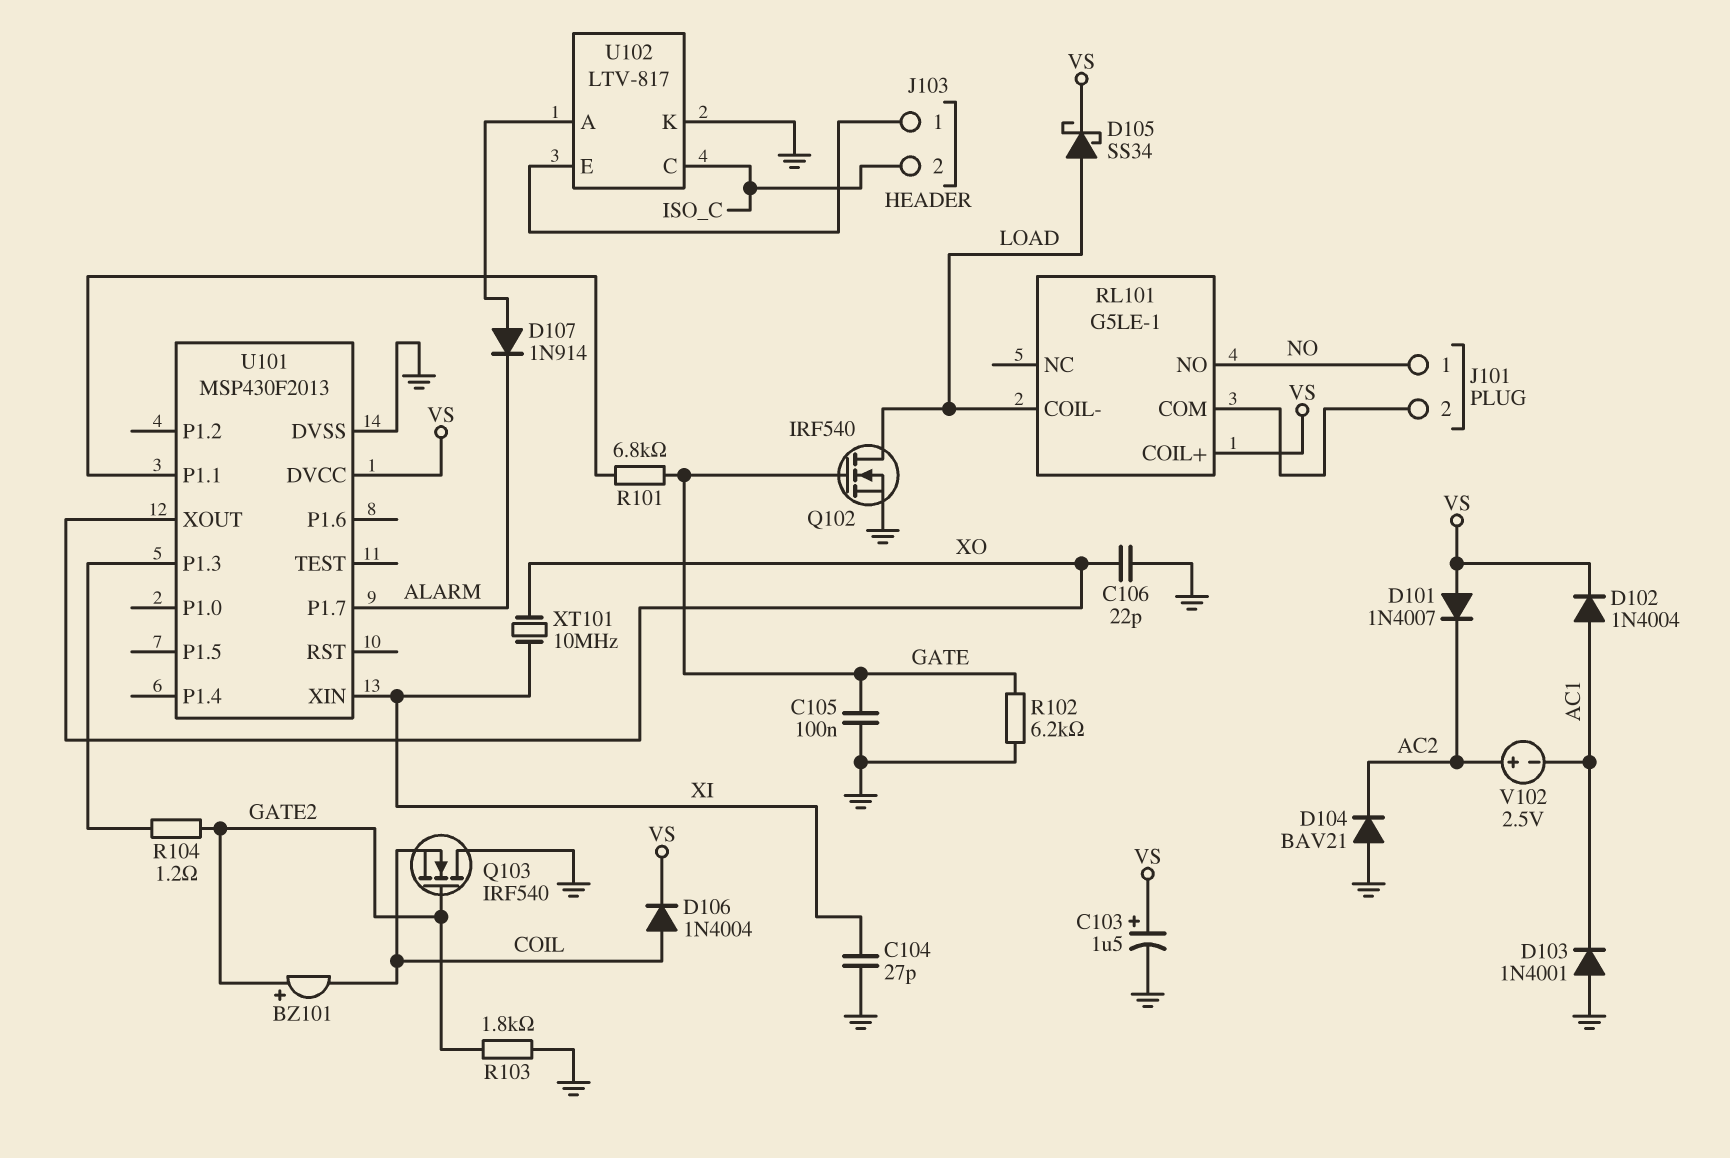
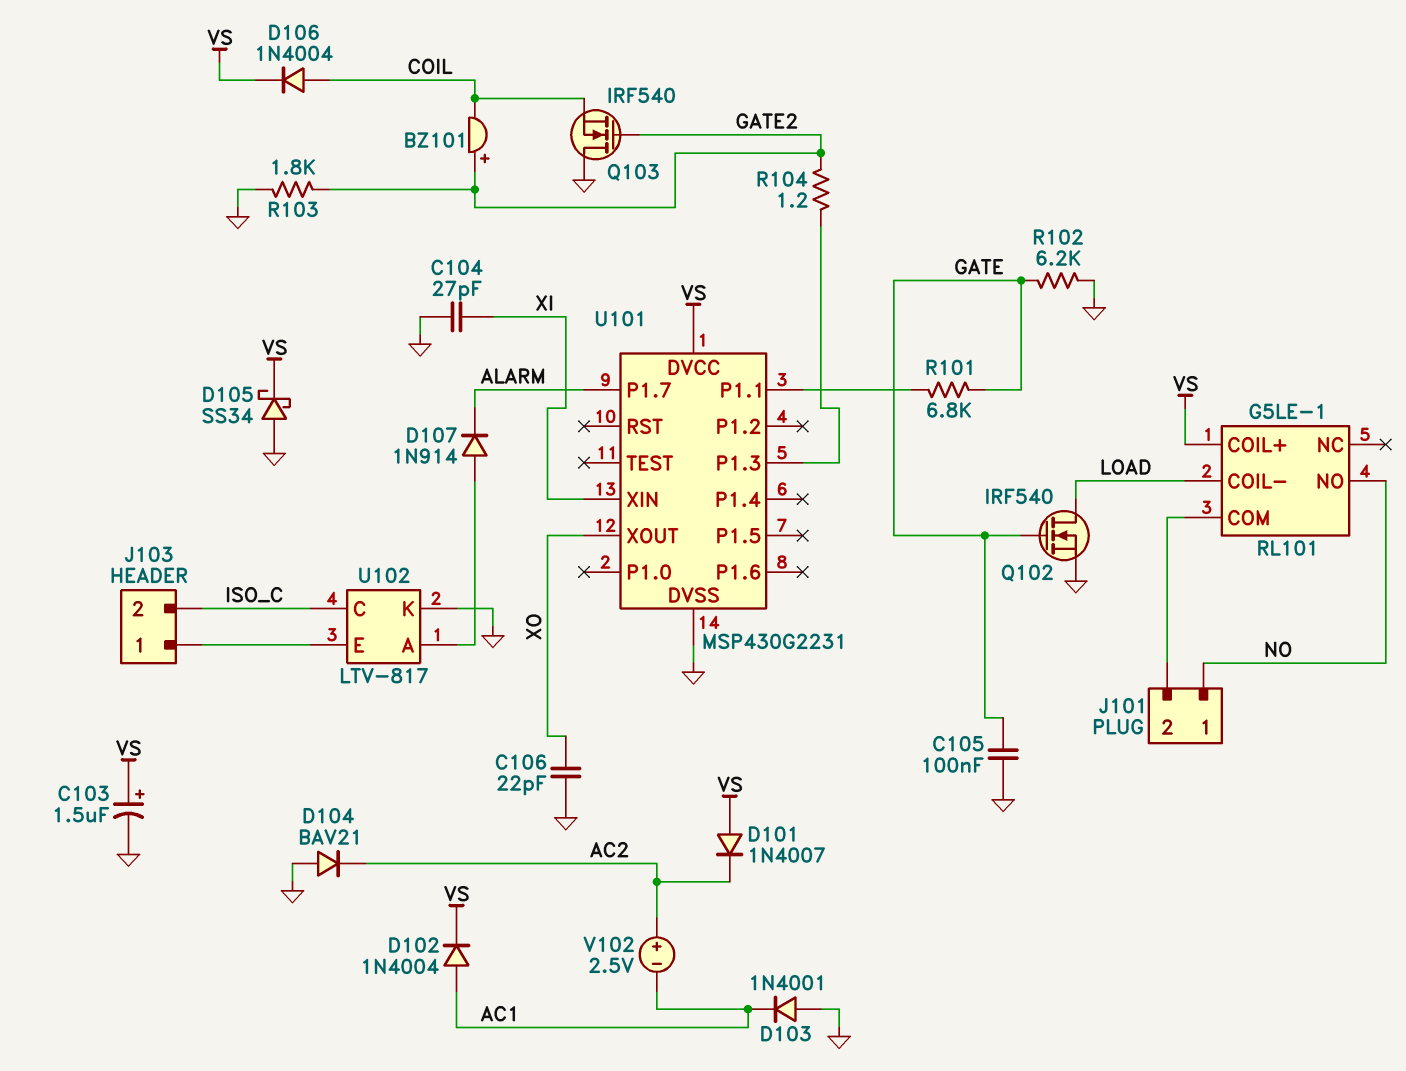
D105: schottky SS34 (A LOAD, K VS) -> schottky SS34 (A GND, K VS)
U101: MSP430F2013 -> MSP430G2231
XT101: 10MHz (XI, XO) -> none

